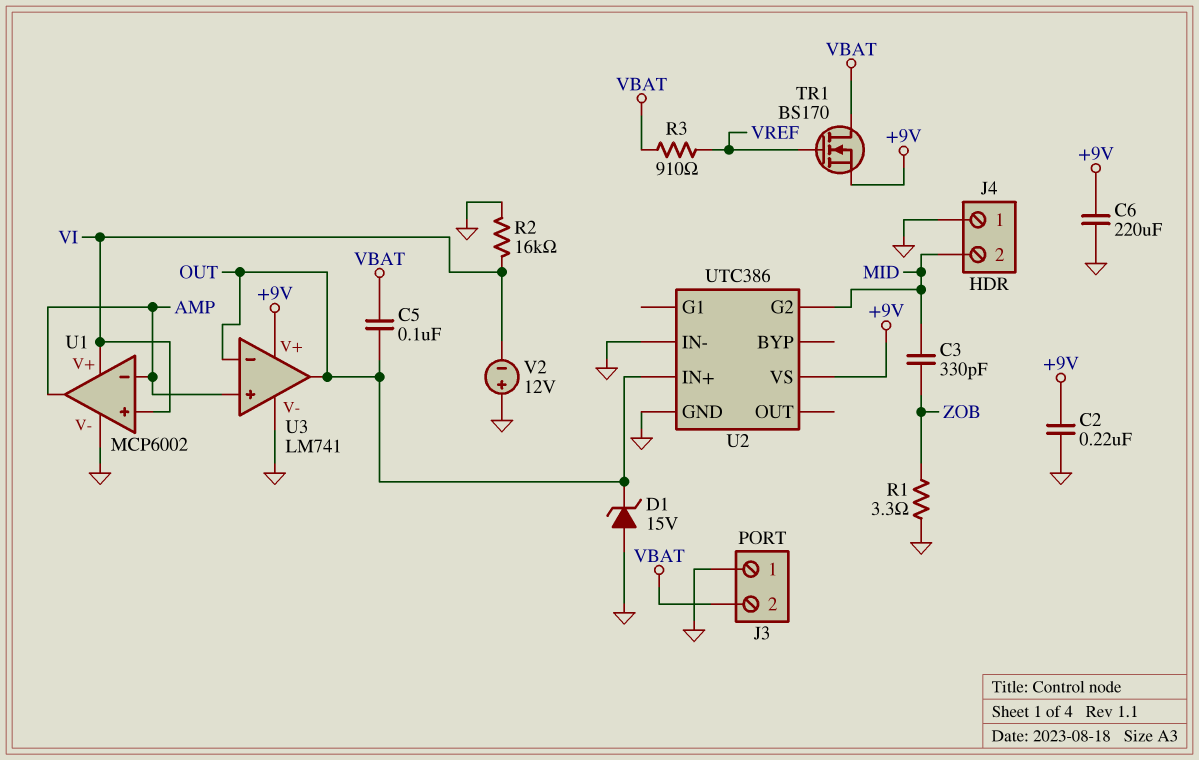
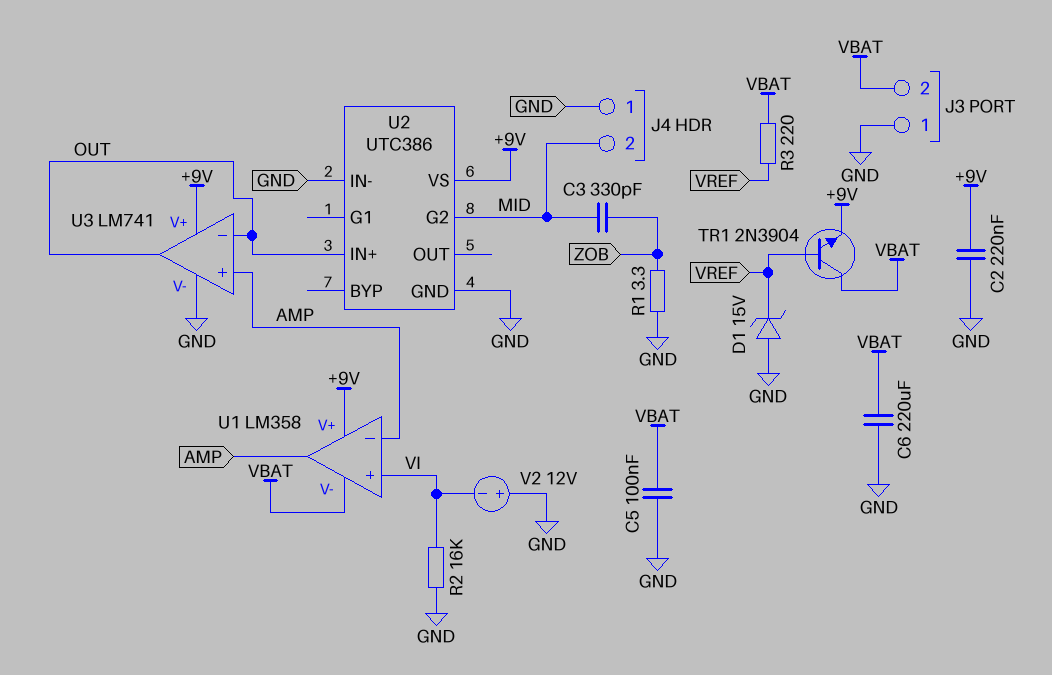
C5: 100nF (OUT, VBAT) -> 100nF (GND, VBAT)
C6: 220uF (+9V, GND) -> 220uF (GND, VBAT)
D1: zener 15V (A GND, K OUT) -> zener 15V (A GND, K VREF)
R3: 910 (VBAT, VREF) -> 220 (VBAT, VREF)
TR1: NMOS BS170 (G VREF, D VBAT, S +9V) -> NPN 2N3904 (B VREF, C VBAT, E +9V)
U1: MCP6002 -> LM358
U1 pin V+: VI -> +9V
U1 pin V-: GND -> VBAT

